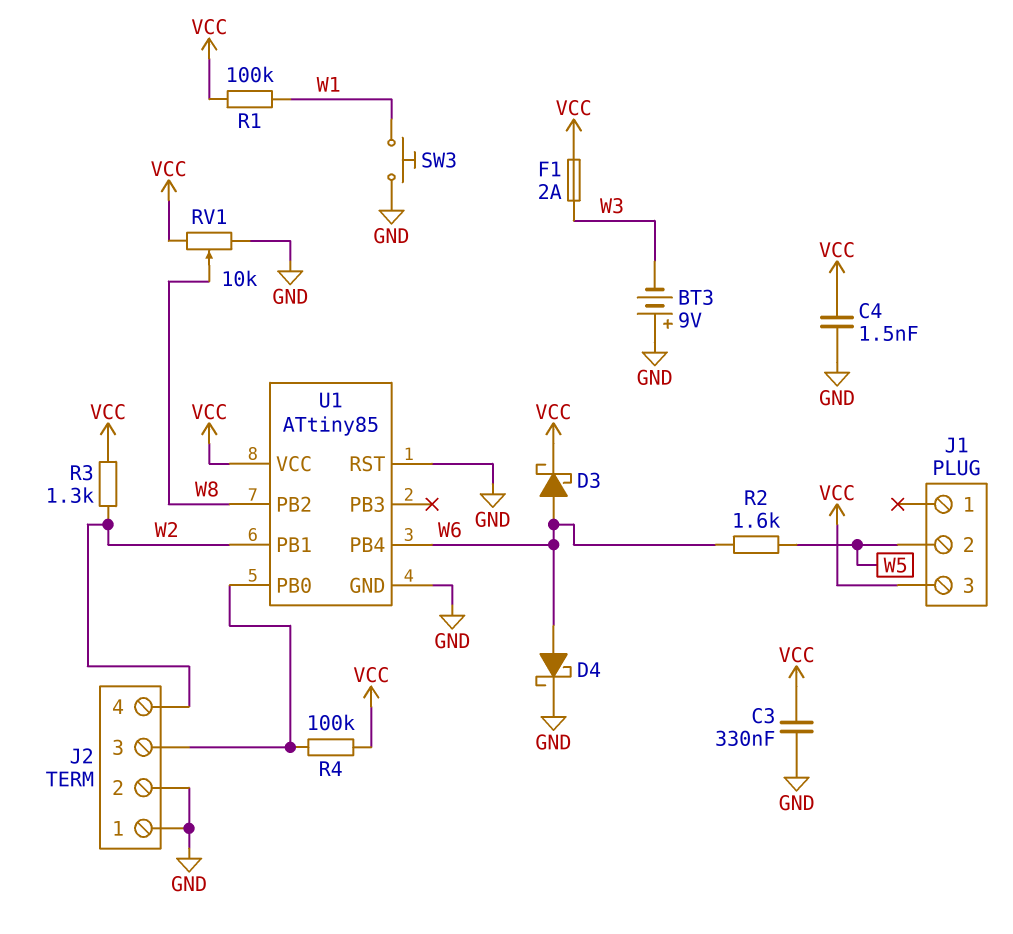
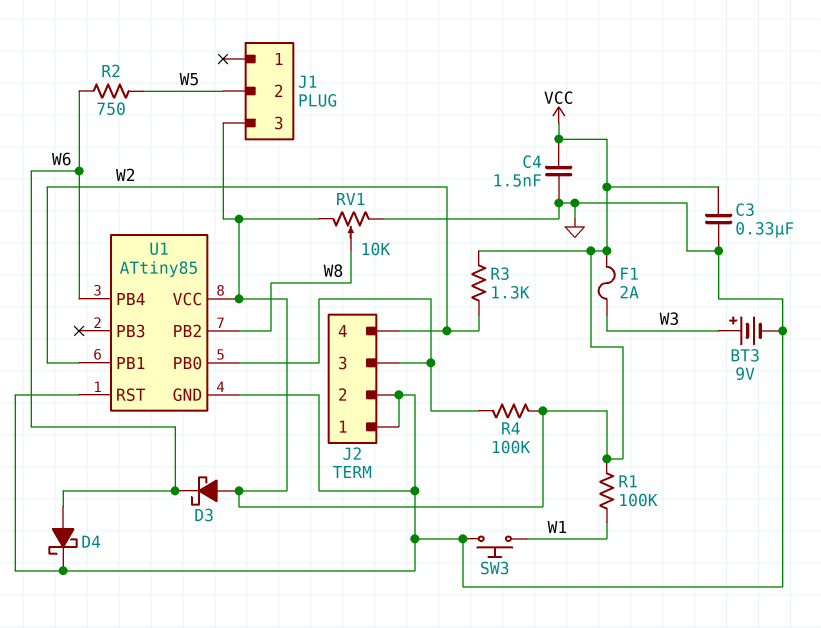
BT3: 9V (plus GND, minus W3) -> 9V (plus W3, minus GND)
D3: schottky (A W6, K VCC) -> schottky (A VCC, K W6)
R2: 1.6k (W5, W6) -> 750 (W5, W6)

